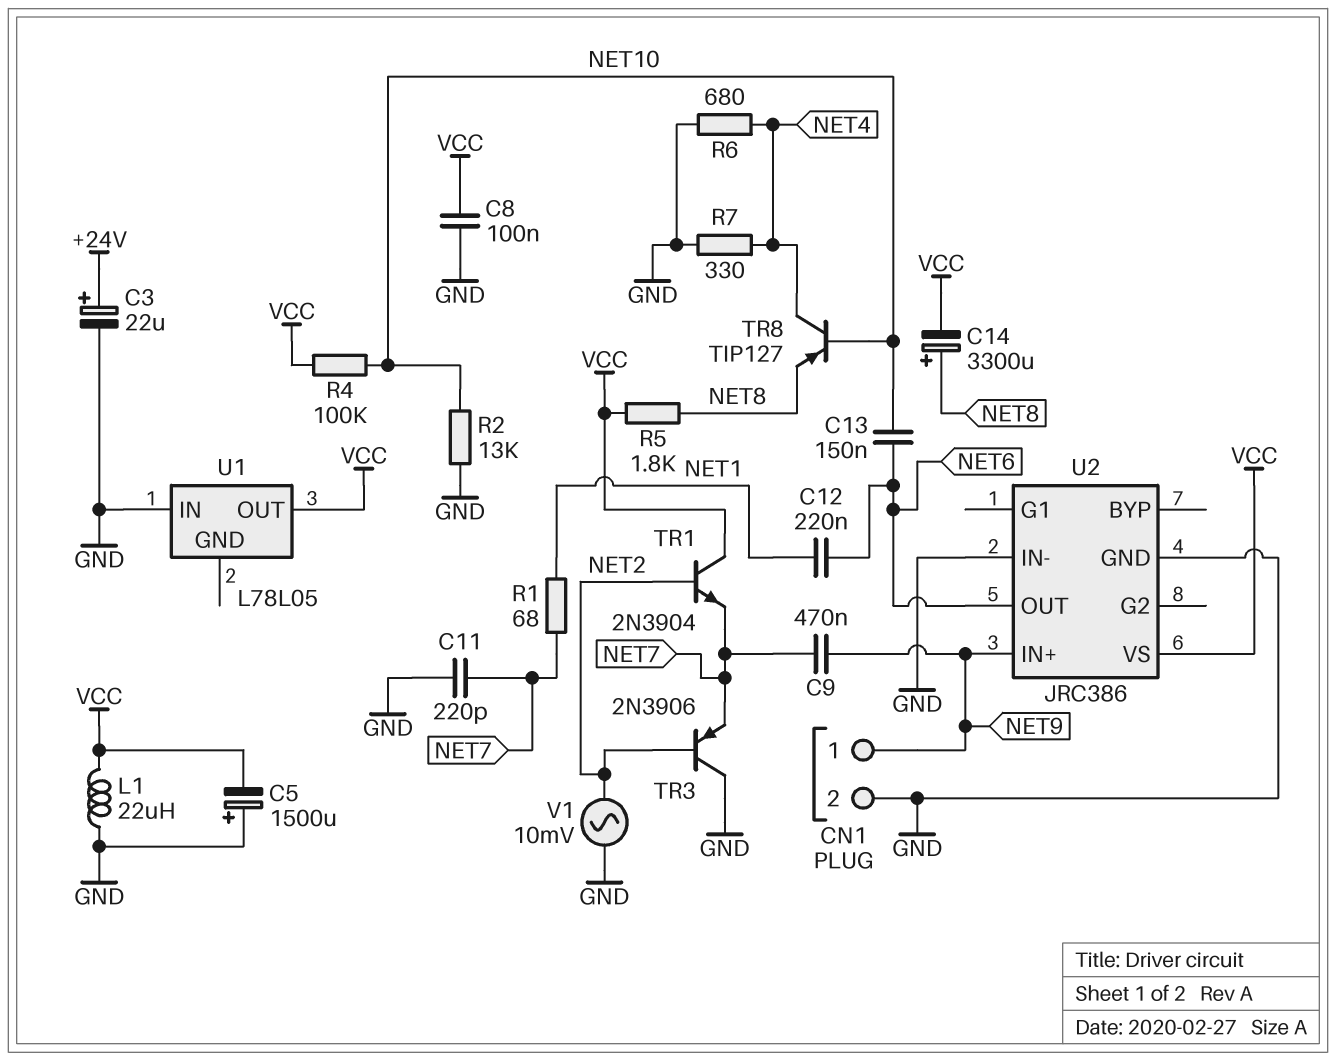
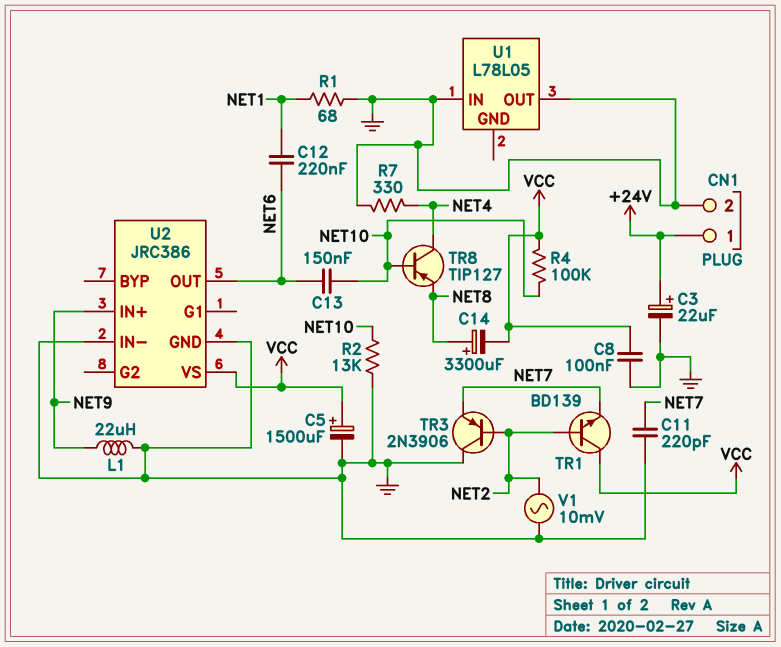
C5: 1500uF (plus GND, minus VCC) -> 1500uF (plus VCC, minus GND)
C9: 470nF (NET7, NET9) -> none
CN1 pin 1: NET9 -> +24V
L1: 22uH (GND, VCC) -> 22uH (GND, NET9)
R1: 68 (NET1, NET7) -> 68 (GND, NET1)
R5: 1.8k (NET8, VCC) -> none
R6: 680 (GND, NET4) -> none
TR1: NPN 2N3904 (B NET2, C VCC, E NET7) -> NPN BD139 (B NET2, C VCC, E NET7)
U1 pin OUT: VCC -> GND

